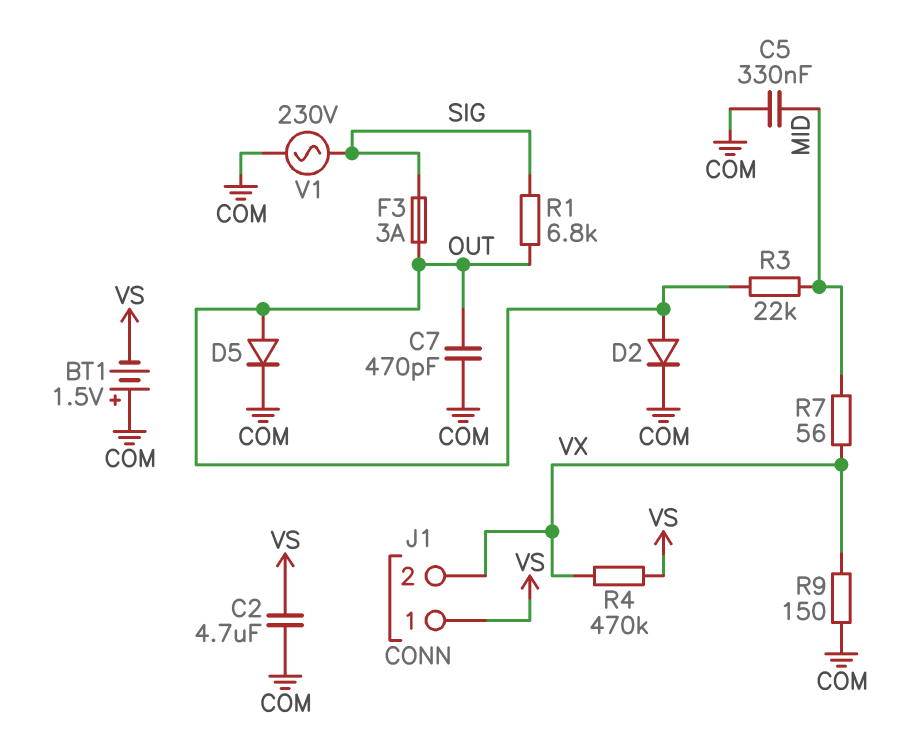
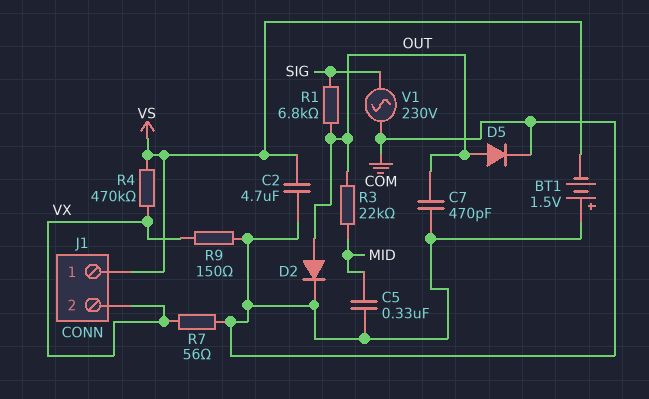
F3: 3A (OUT, SIG) -> none
R7: 56 (MID, VX) -> 56 (COM, VX)

